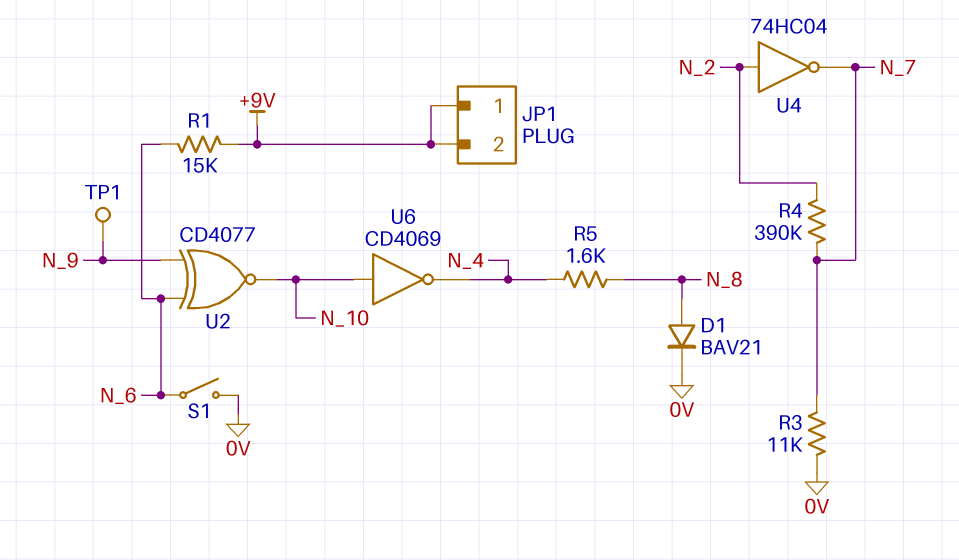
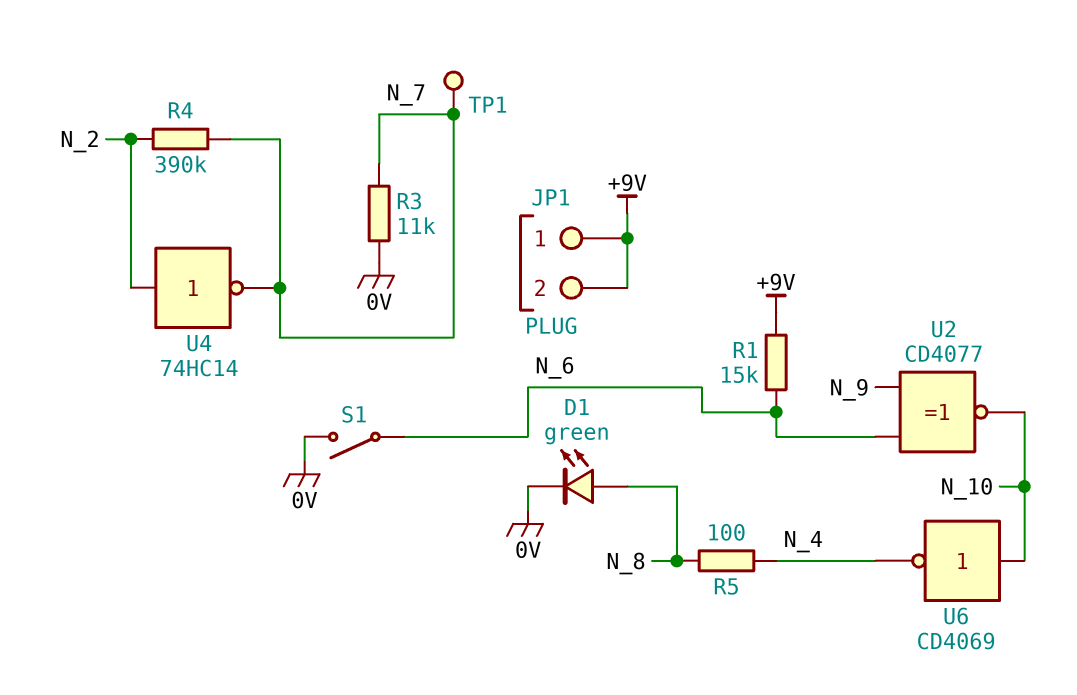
D1: diode BAV21 (A N_8, K 0V) -> LED green (A N_8, K 0V)
R5: 1.6k (N_4, N_8) -> 100 (N_4, N_8)
TP1: test point (N_9) -> test point (N_7)
U4: NOT 74HC04 (in N_2, out N_7) -> NOT 74HC14 (in N_2, out N_7)

